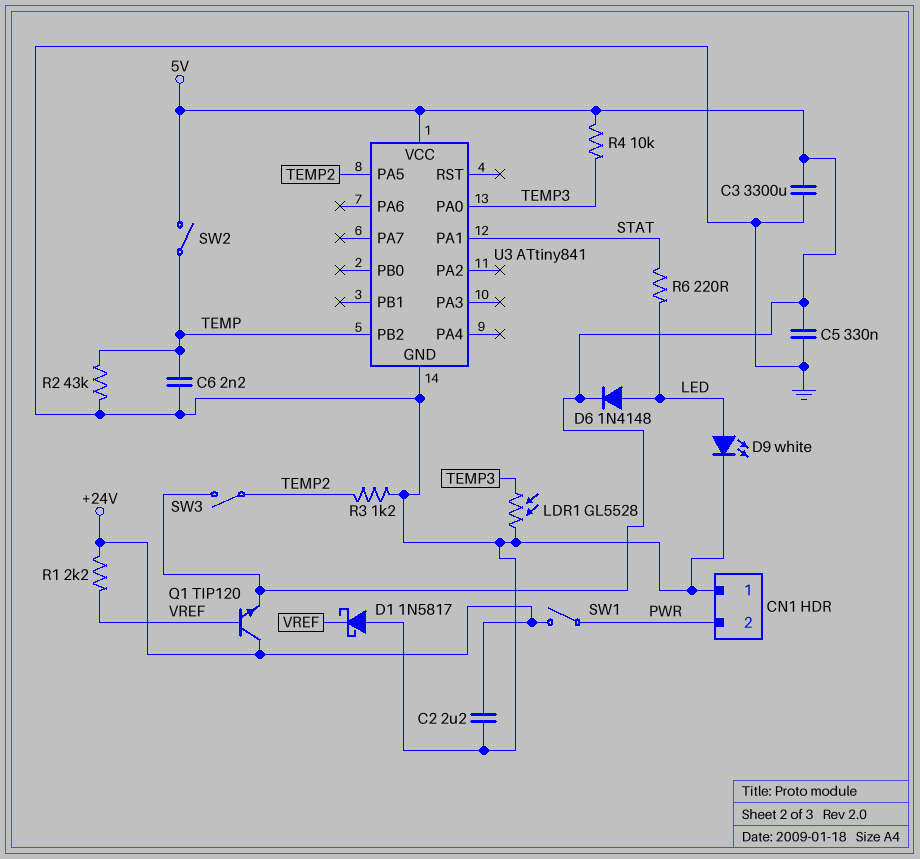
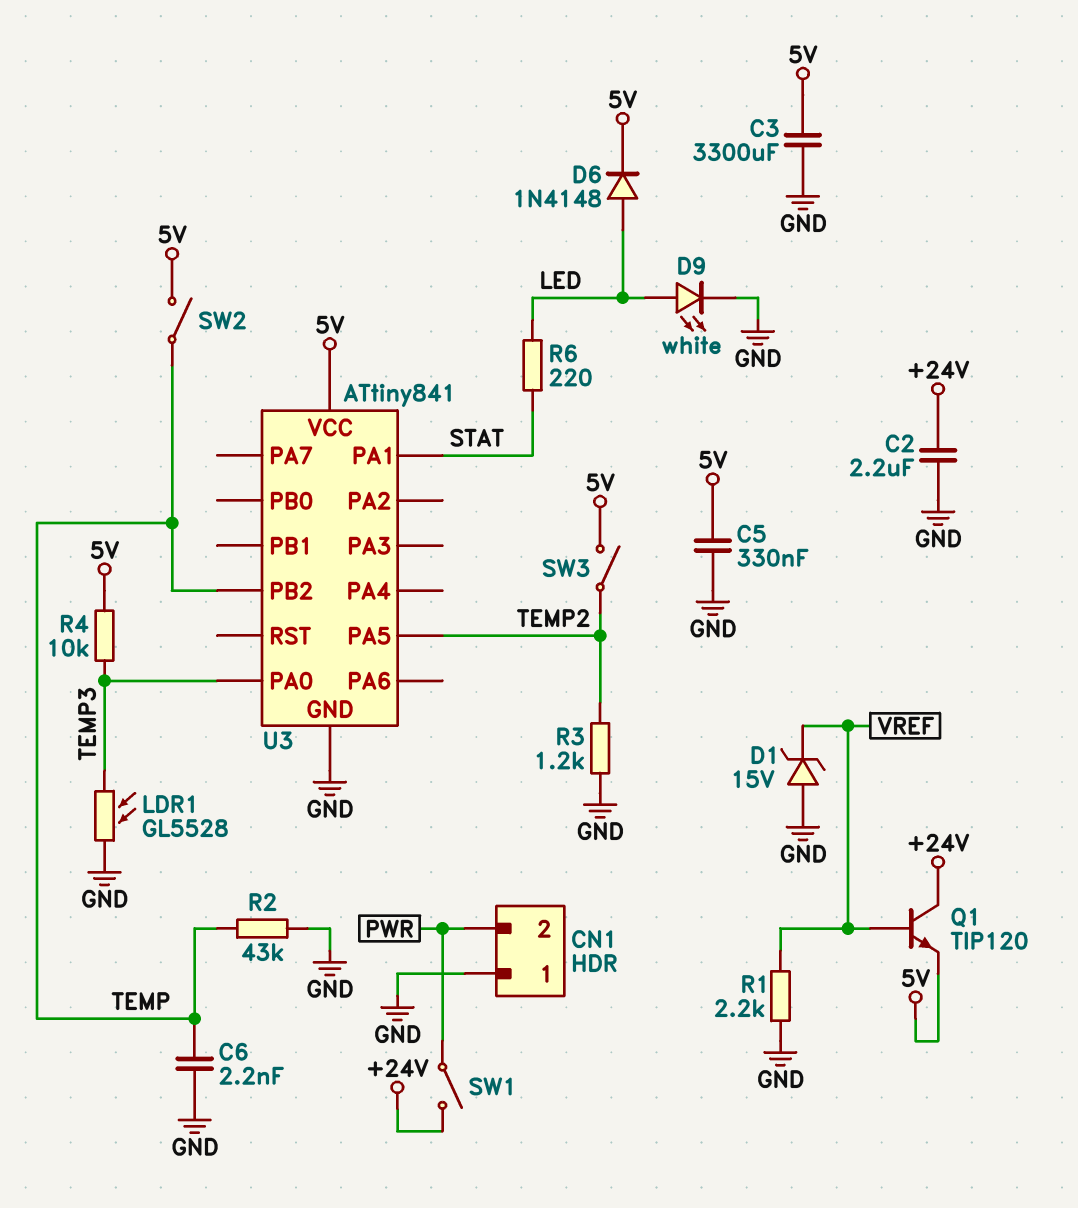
D1: schottky 1N5817 (A GND, K VREF) -> zener 15V (A GND, K VREF)
R1: 2.2k (+24V, VREF) -> 2.2k (GND, VREF)

